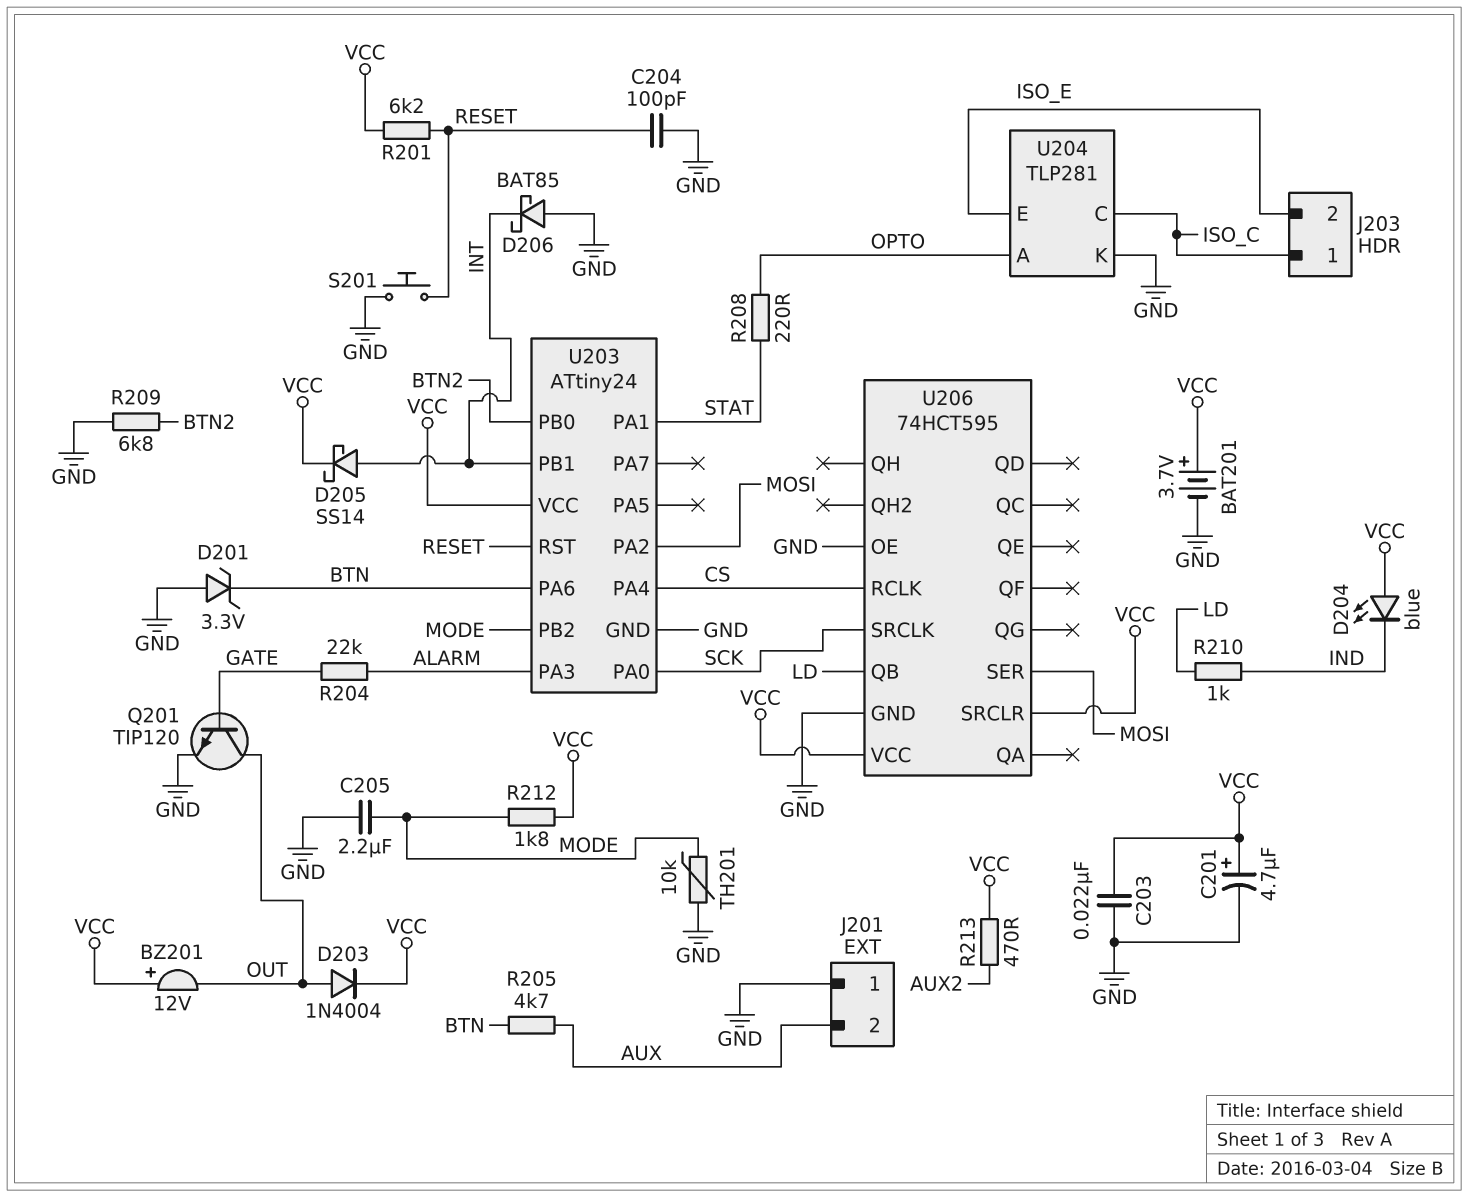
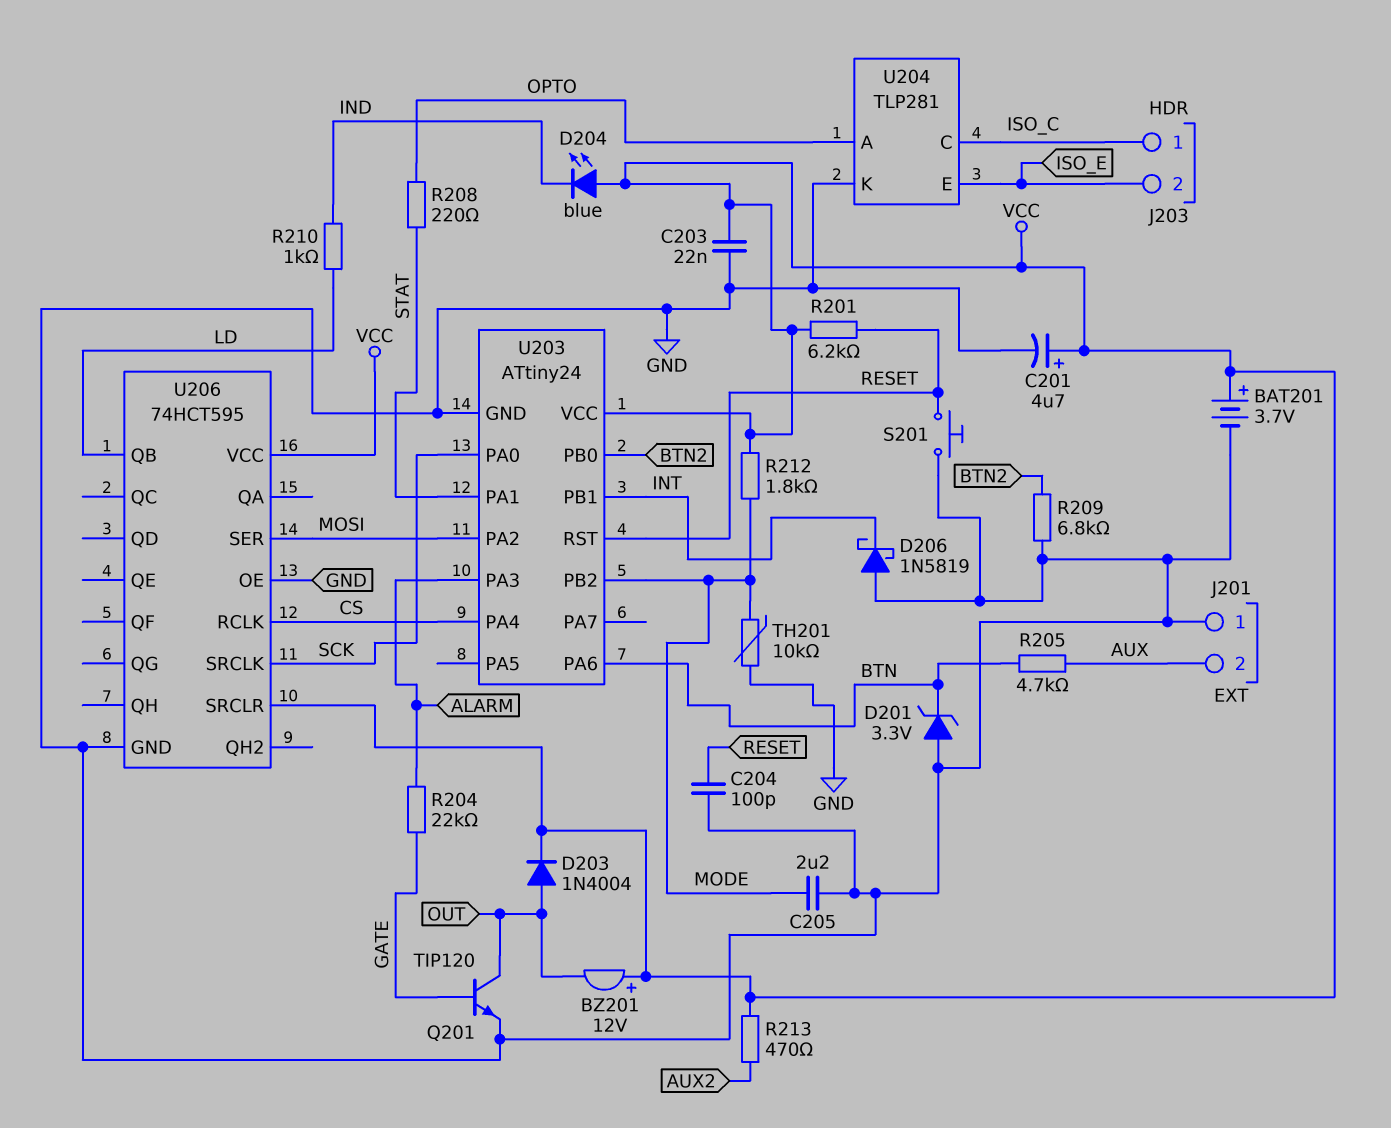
D205: schottky SS14 (A INT, K VCC) -> none
D206: schottky BAT85 (A GND, K INT) -> schottky 1N5819 (A GND, K INT)

